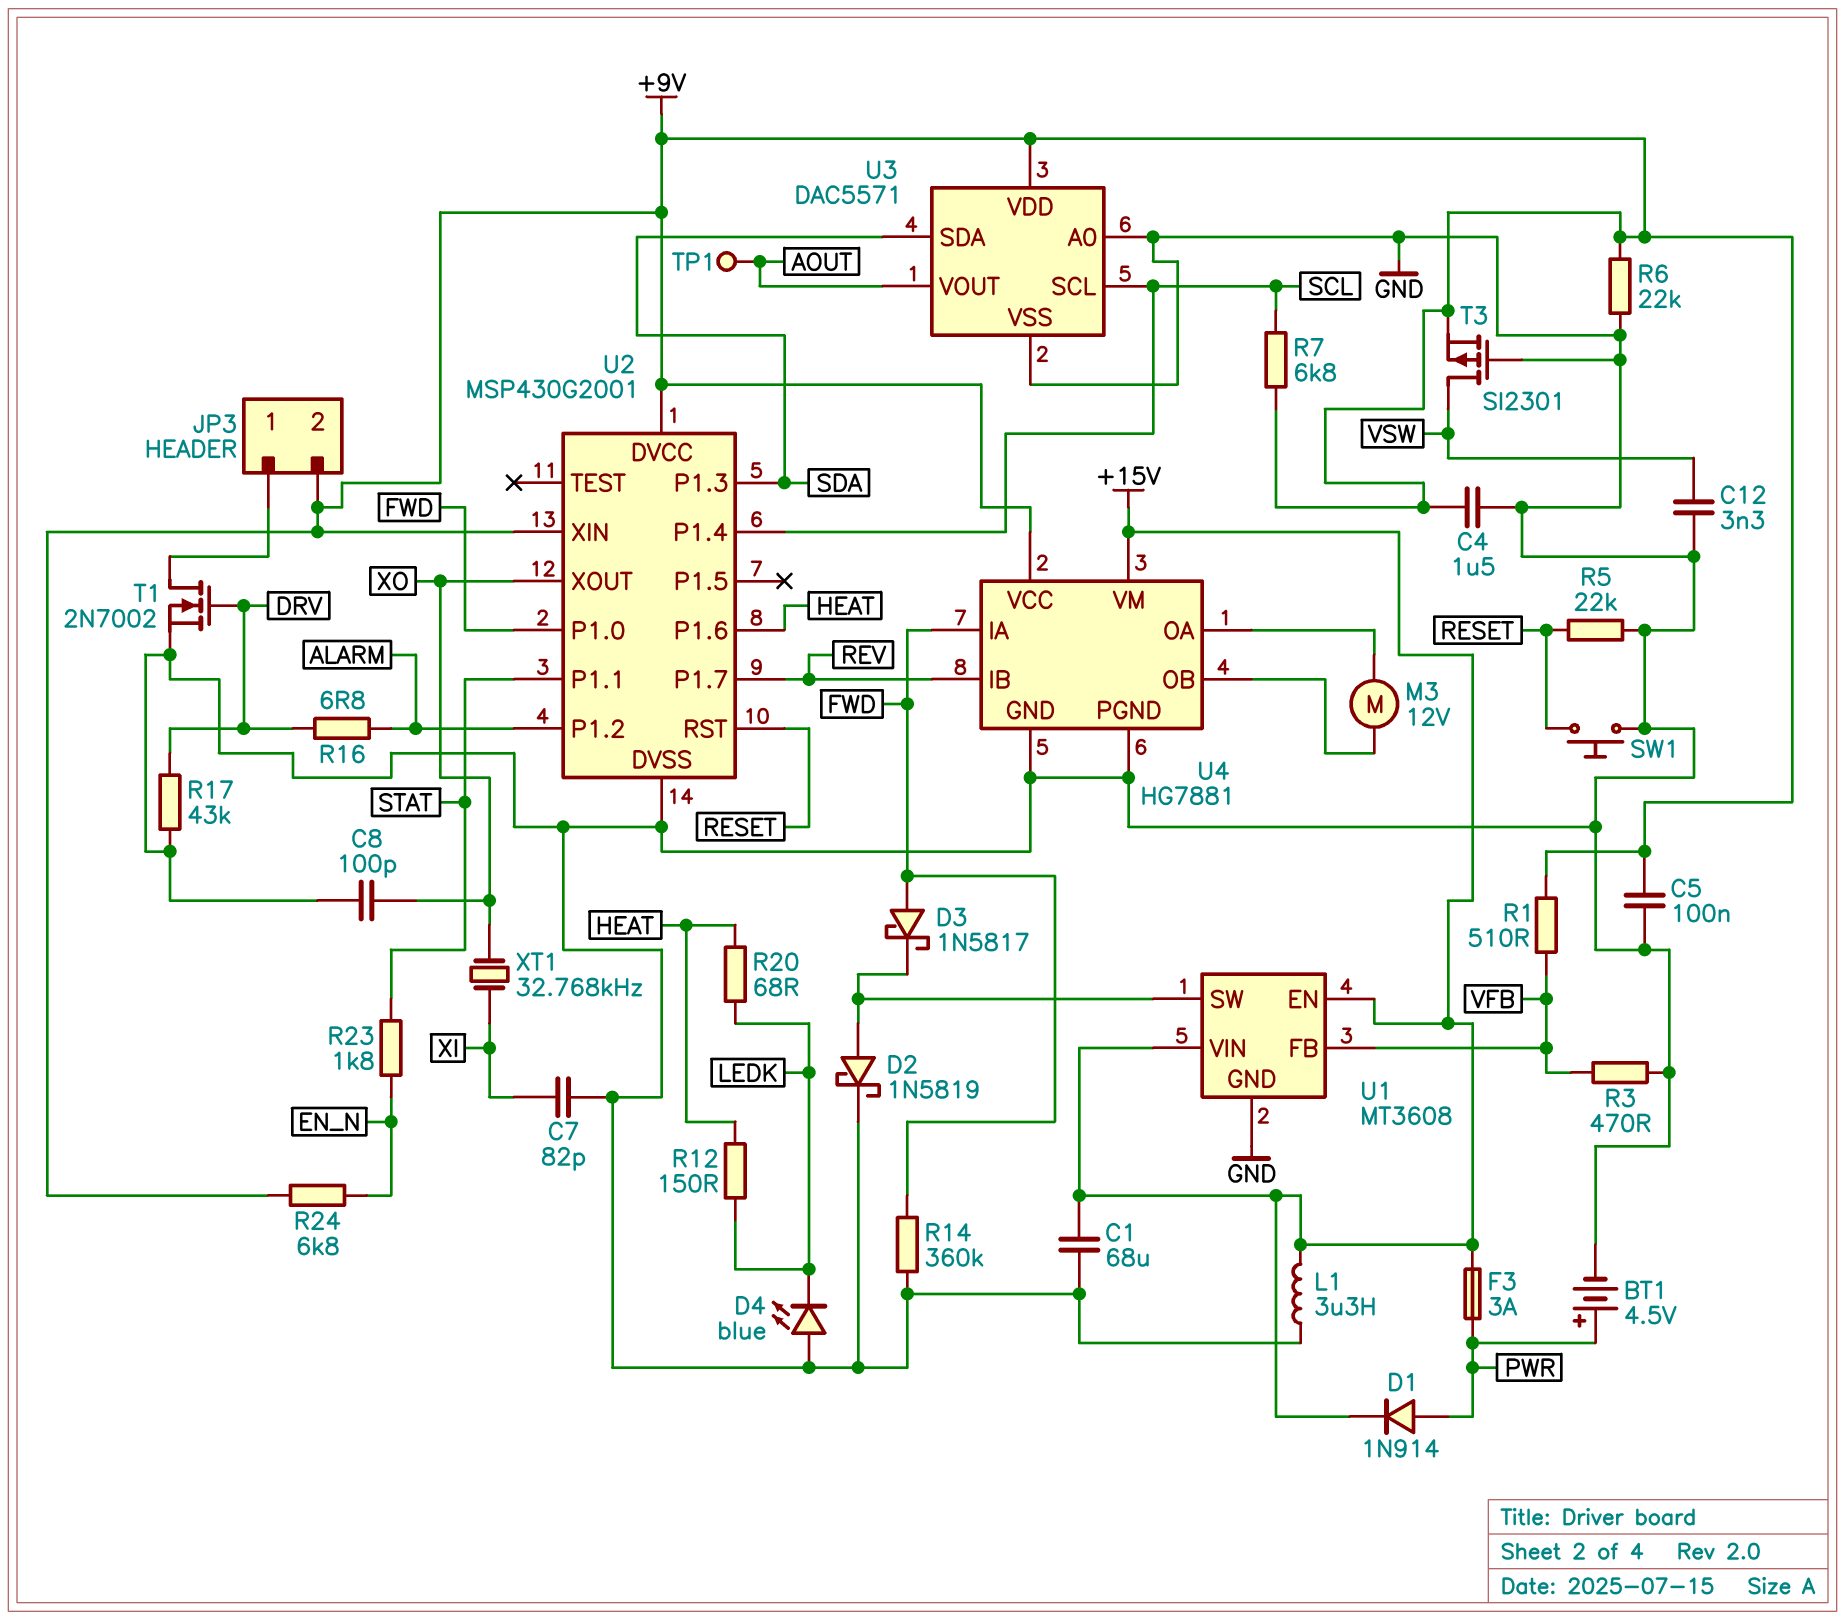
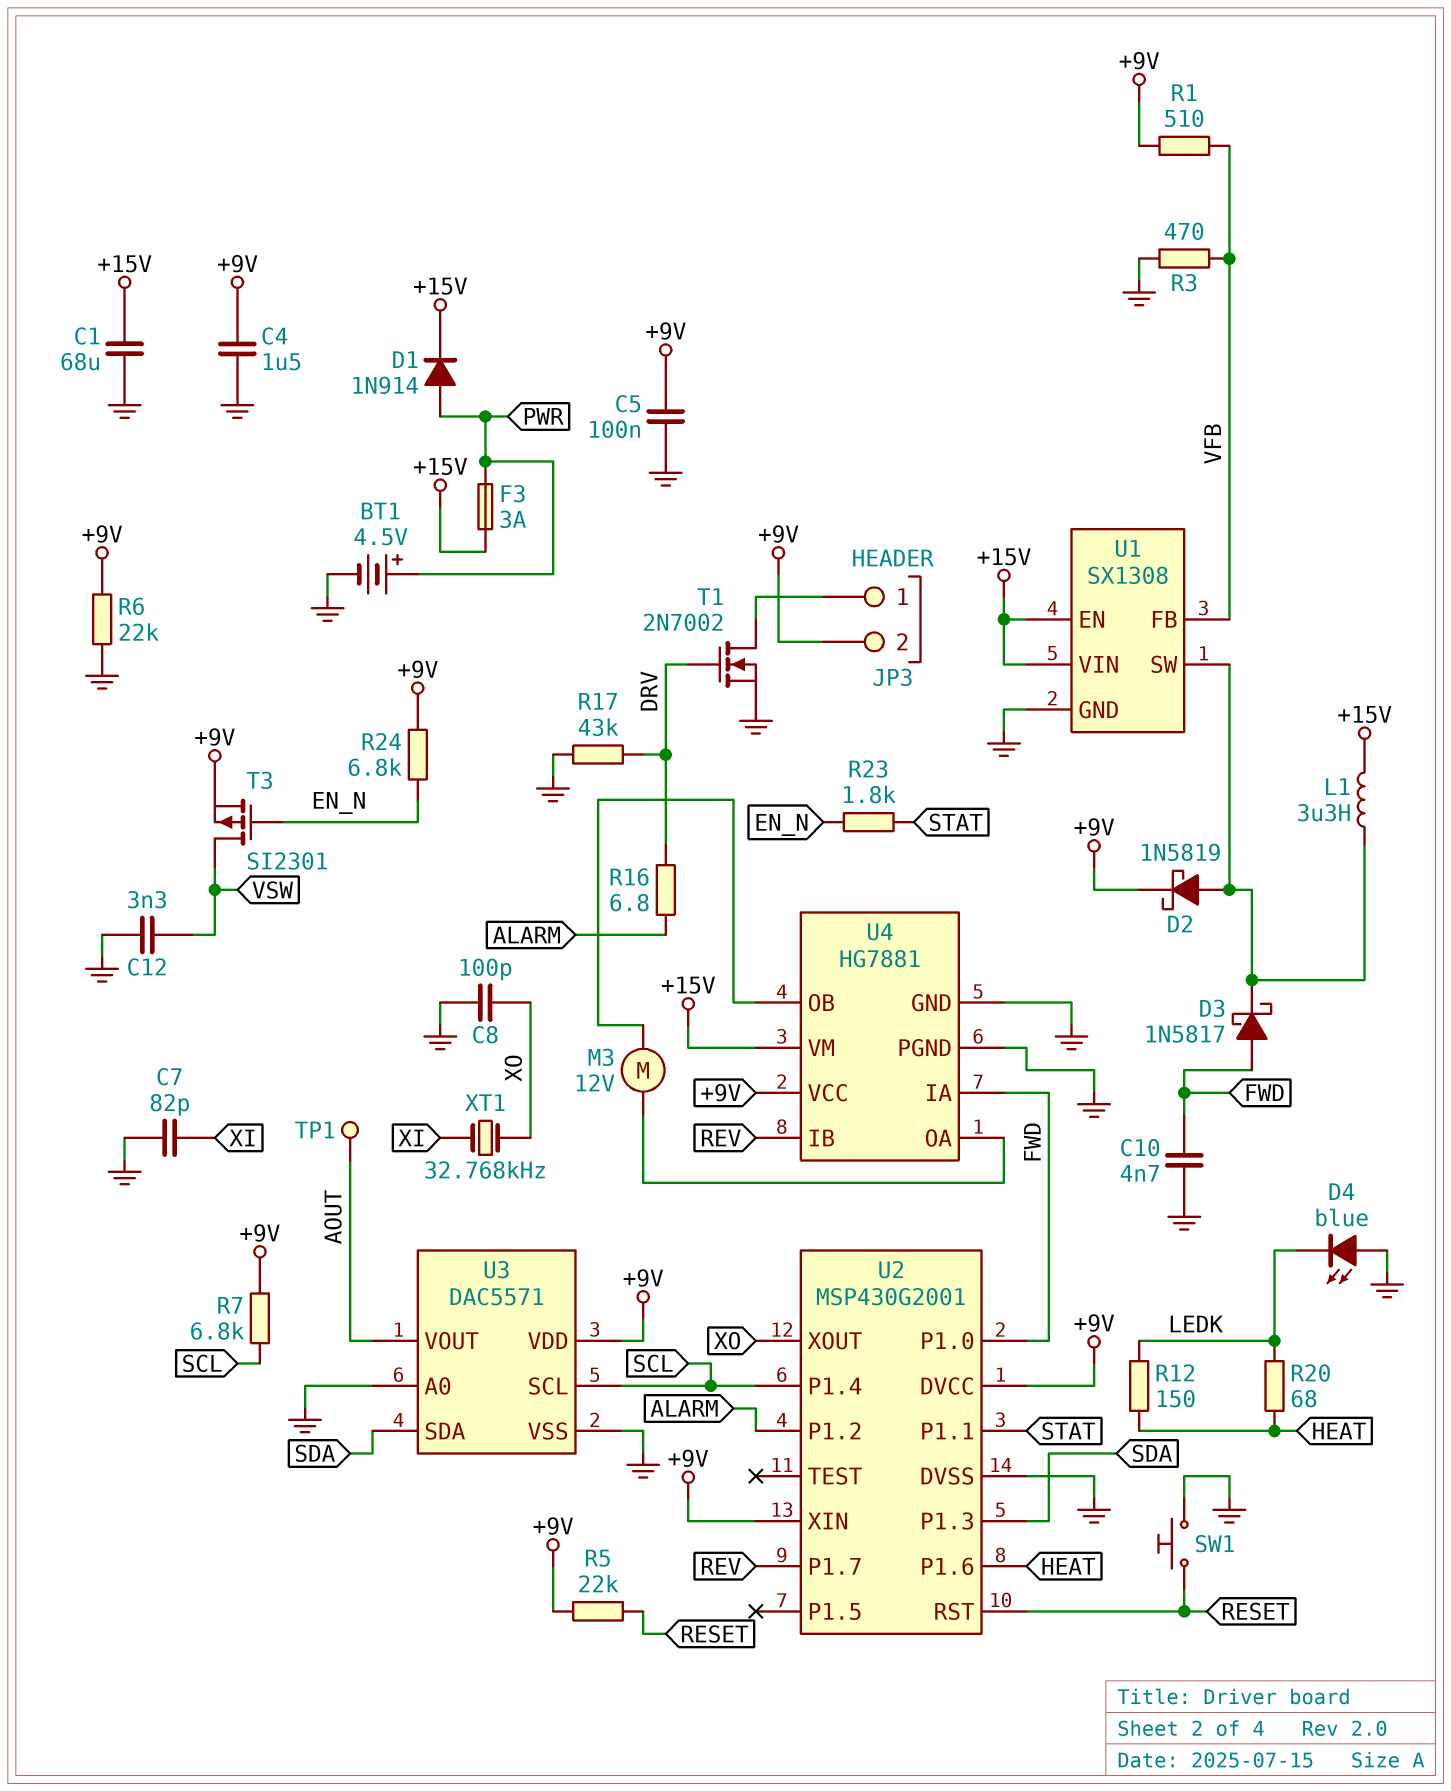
C10: none -> 4.7nF (FWD, GND)
D2: schottky 1N5819 (A U1/SW, K GND) -> schottky 1N5819 (A U1/SW, K +9V)
L1: 3.3uH (+15V, GND) -> 3.3uH (+15V, U1/SW)
R5: 22k (GND, RESET) -> 22k (+9V, RESET)
R14: 360k (FWD, GND) -> none
T3: PMOS SI2301 (G GND, D VSW, S +9V) -> PMOS SI2301 (G EN_N, D VSW, S +9V)
U1: MT3608 -> SX1308

